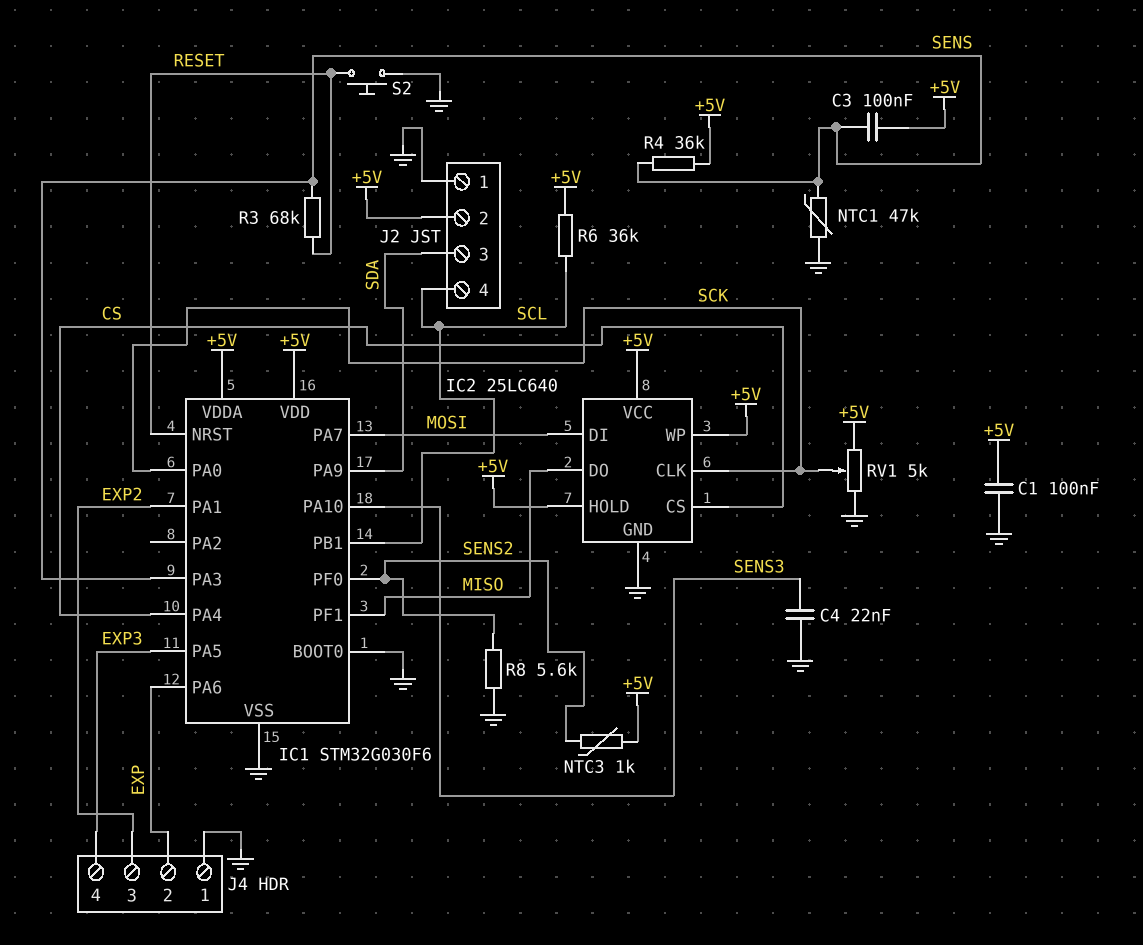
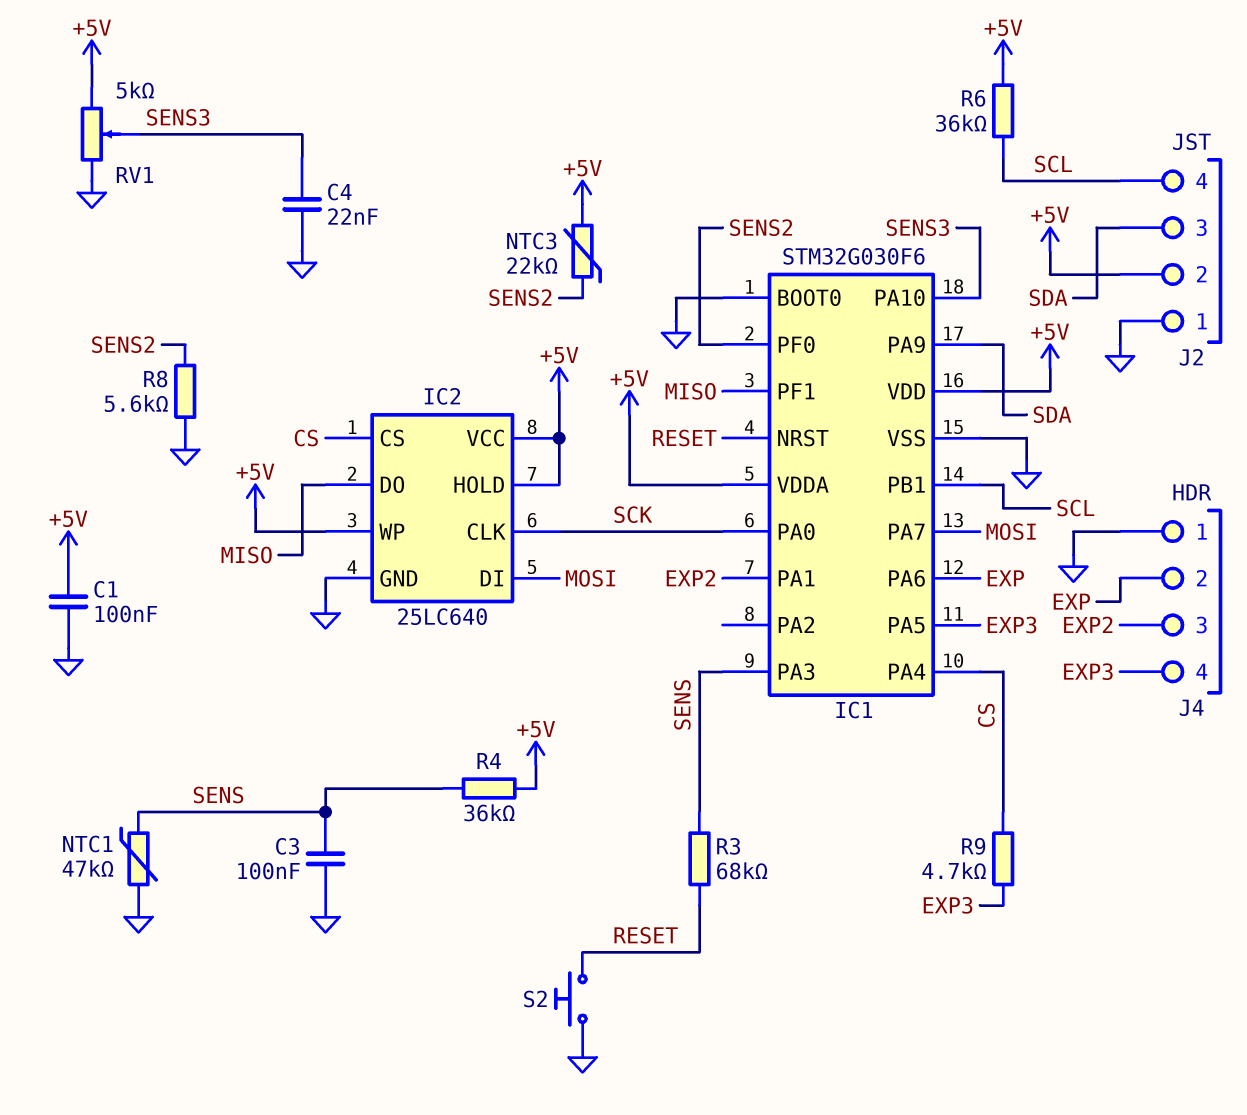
C3: 100nF (+5V, SENS) -> 100nF (GND, SENS)
NTC3: 1k (+5V, SENS2) -> 22k (+5V, SENS2)
R9: none -> 4.7k (CS, EXP3)
RV1: 5k (+5V, GND, wiper SCK) -> 5k (+5V, GND, wiper SENS3)

